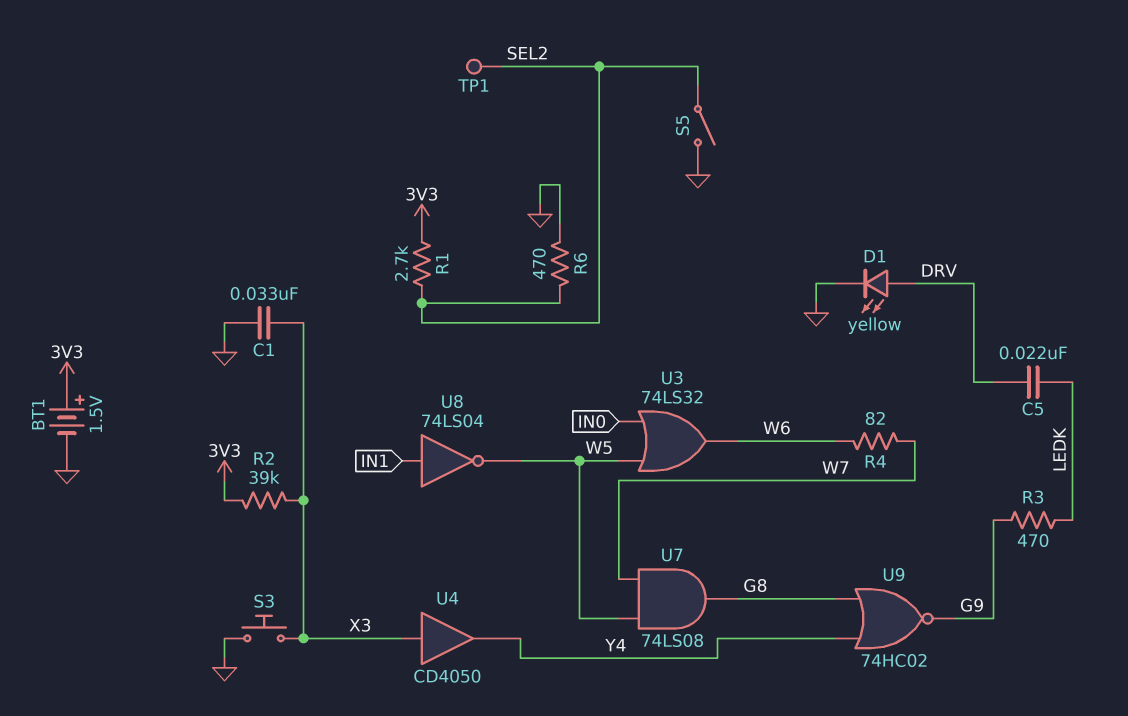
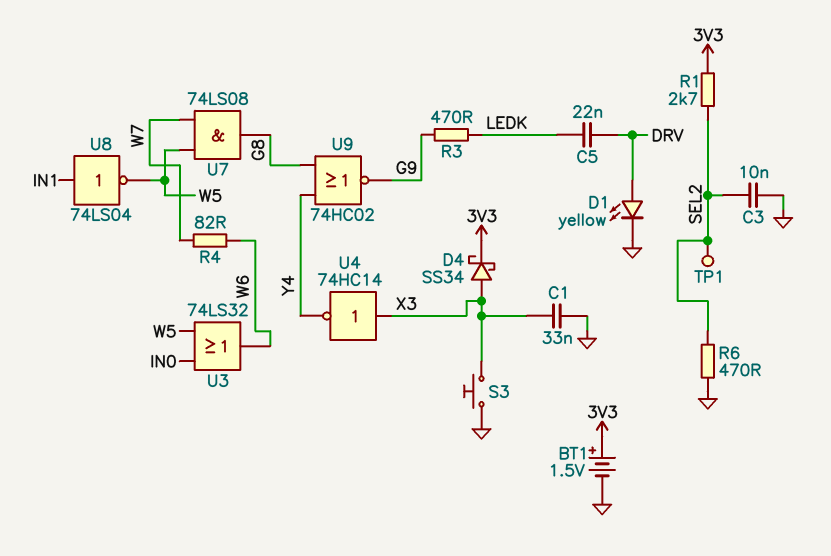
C3: none -> 10nF (GND, SEL2)
D4: none -> schottky SS34 (A X3, K 3V3)
R2: 39k (3V3, X3) -> none
S5: switch (GND, SEL2) -> none
U4: buffer CD4050 (in X3, out Y4) -> NOT 74HC14 (in X3, out Y4)

